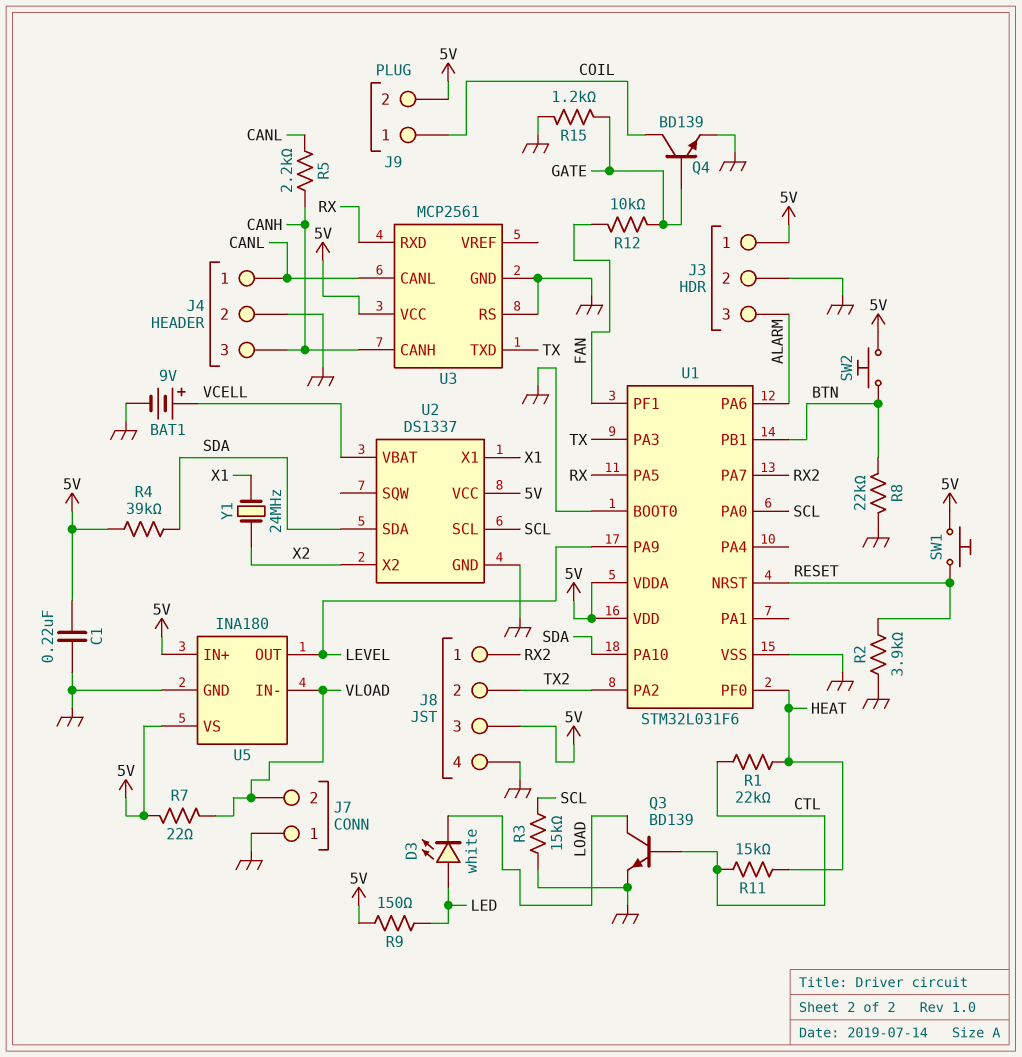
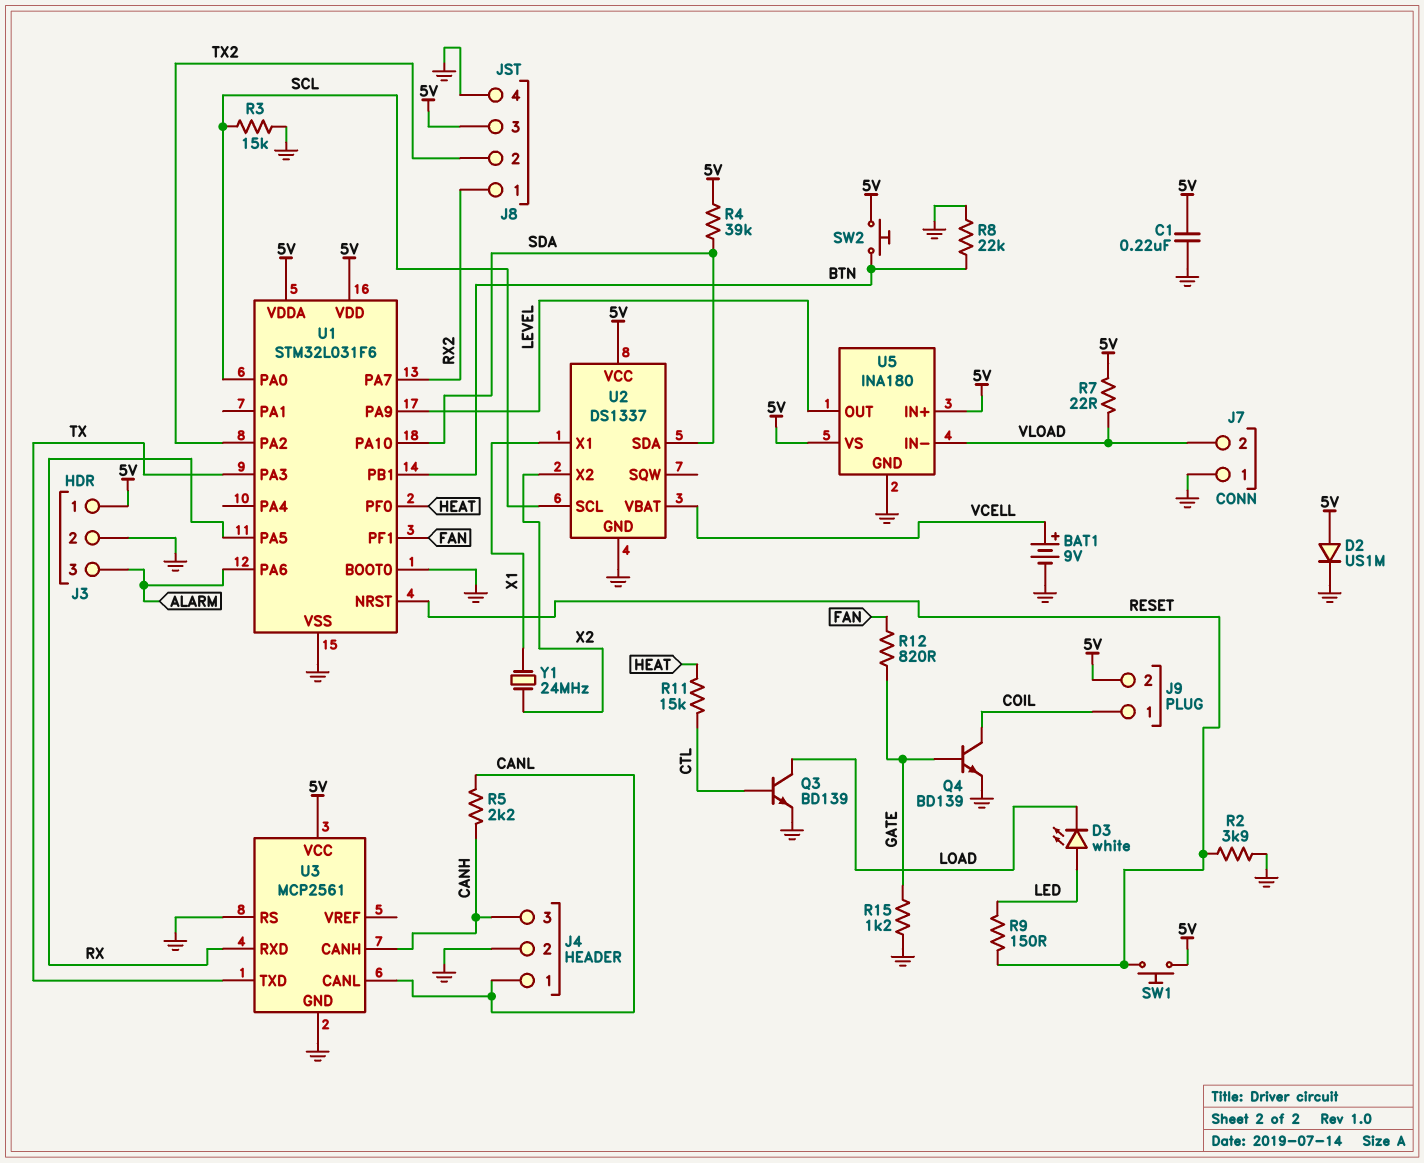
D2: none -> diode US1M (A 5V, K GND)
R1: 22k (CTL, HEAT) -> none
R9: 150 (5V, LED) -> 150 (LED, RESET)
R12: 10k (FAN, GATE) -> 820 (FAN, GATE)

